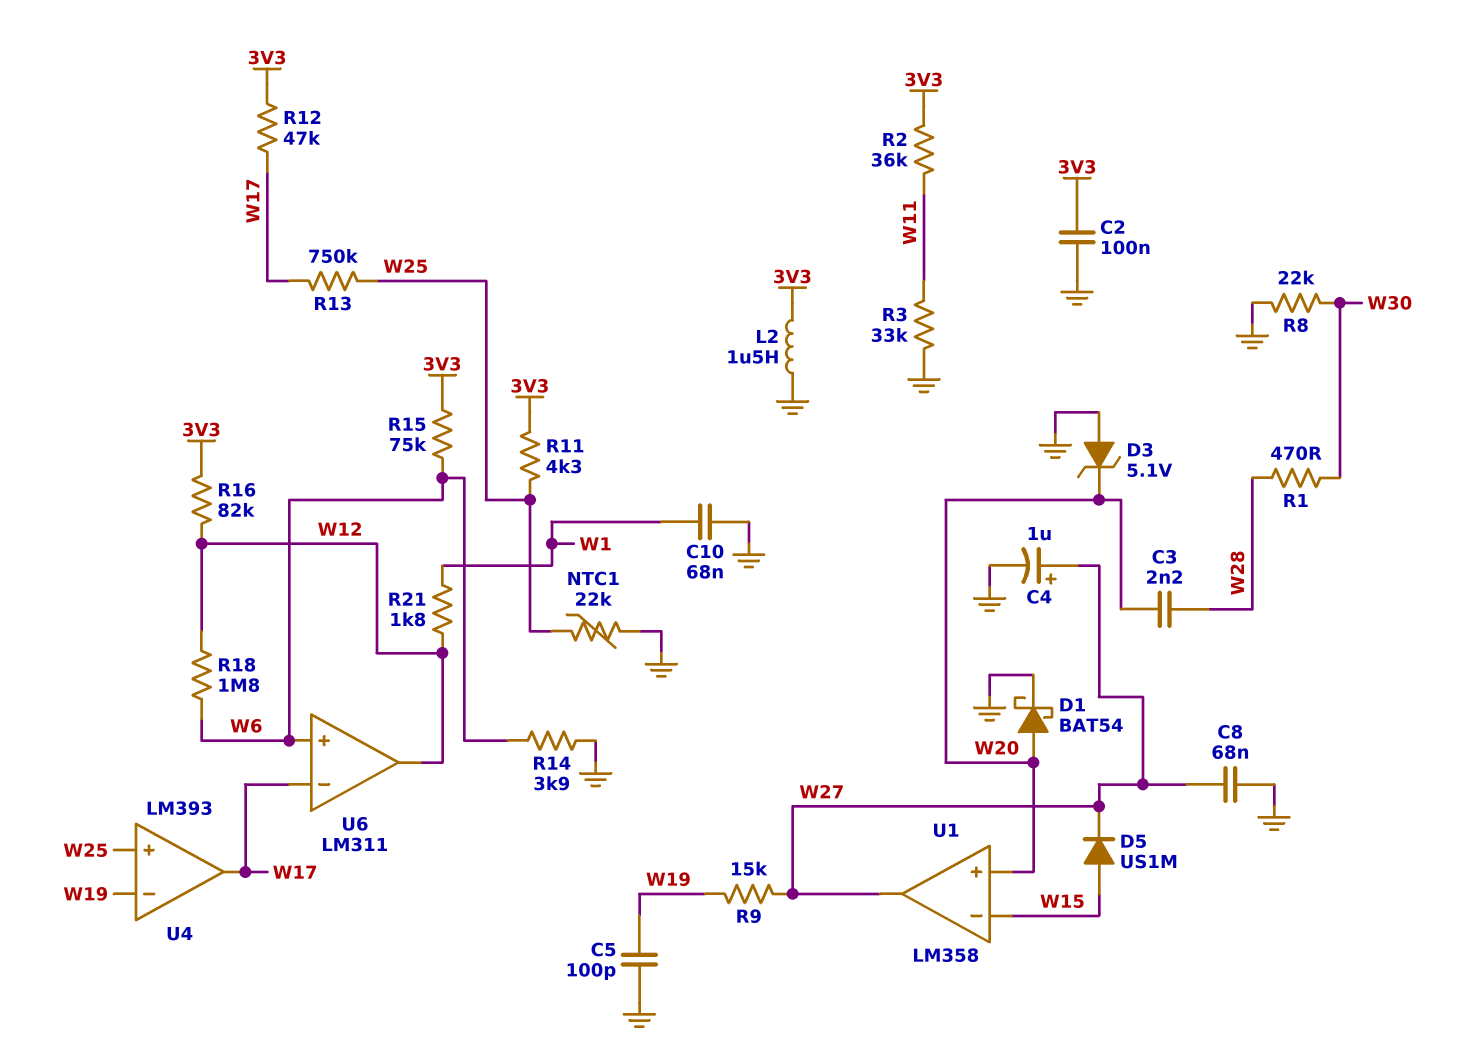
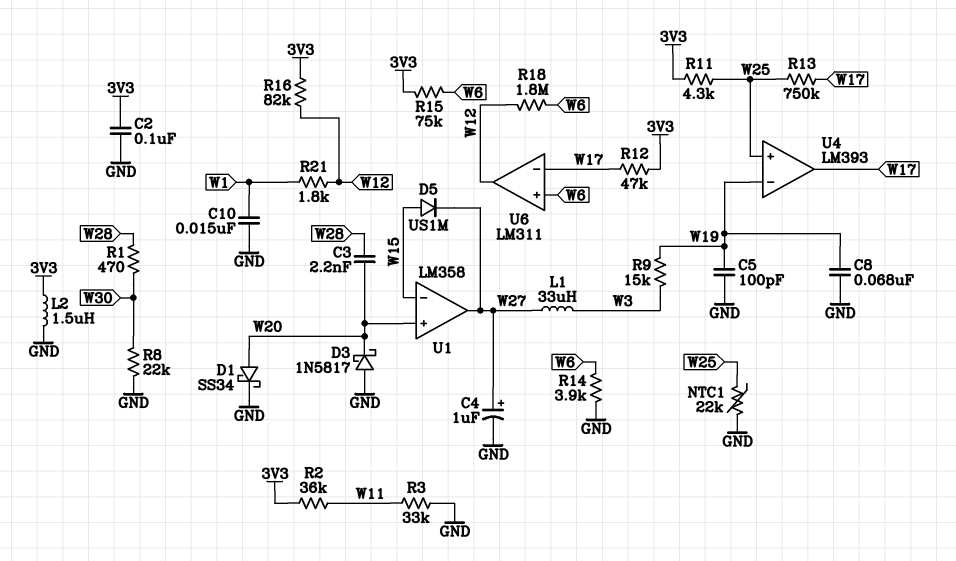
C8: 68nF (GND, W27) -> 68nF (GND, W19)
C10: 68nF (GND, W1) -> 15nF (GND, W1)
D1: schottky BAT54 (A W20, K GND) -> schottky SS34 (A W20, K GND)
D3: zener 5.1V (A GND, K W20) -> schottky 1N5817 (A GND, K W20)
L1: none -> 33uH (W3, W27)
R9: 15k (W19, W27) -> 15k (W3, W19)

